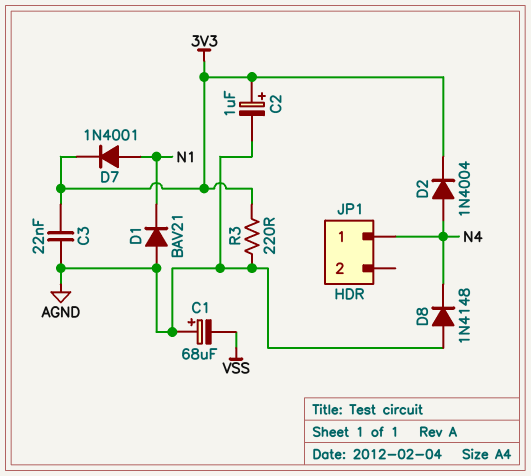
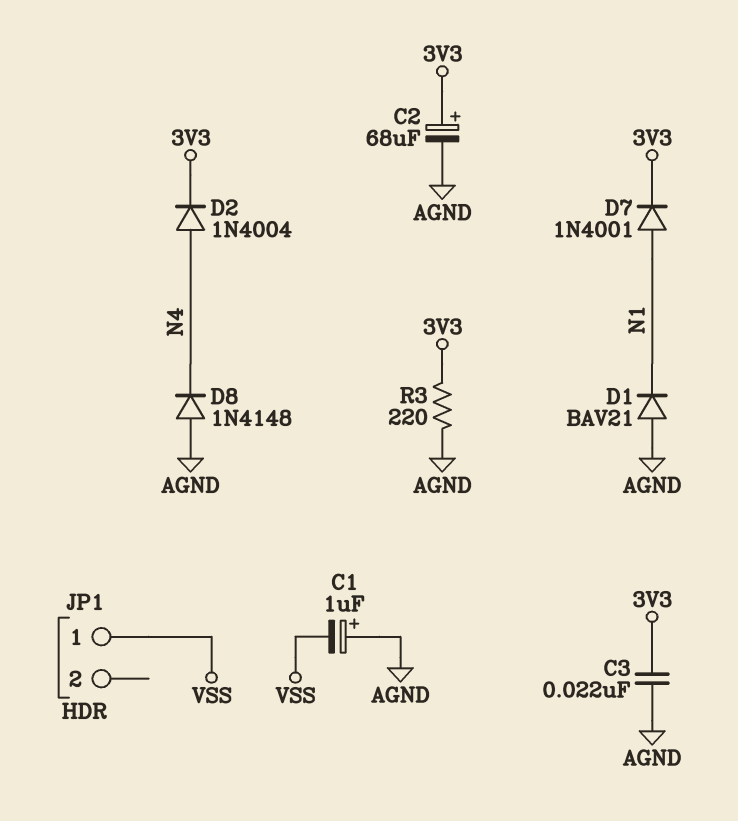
C1: 68uF (plus AGND, minus VSS) -> 1uF (plus AGND, minus VSS)
C2: 1uF (plus 3V3, minus AGND) -> 68uF (plus 3V3, minus AGND)
JP1 pin 1: N4 -> VSS

